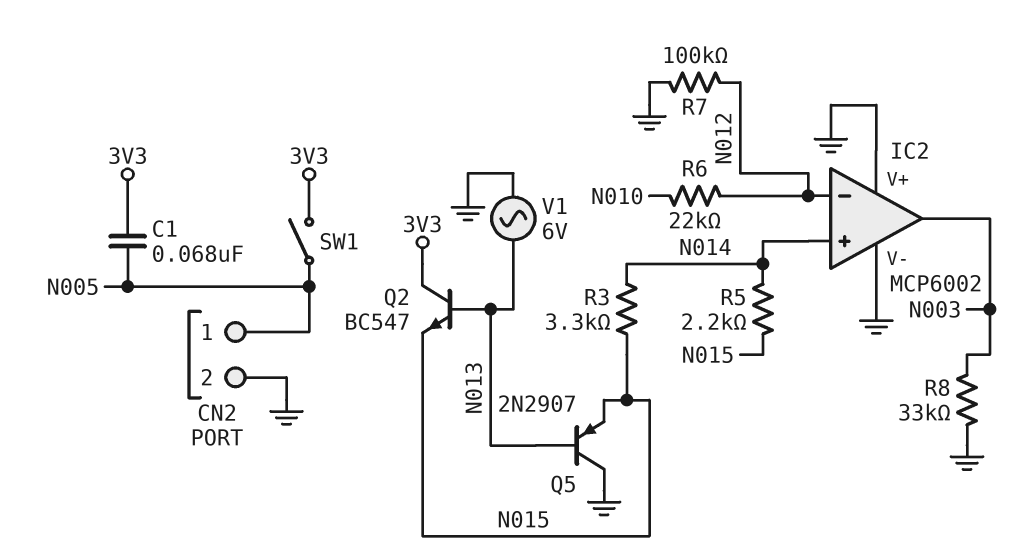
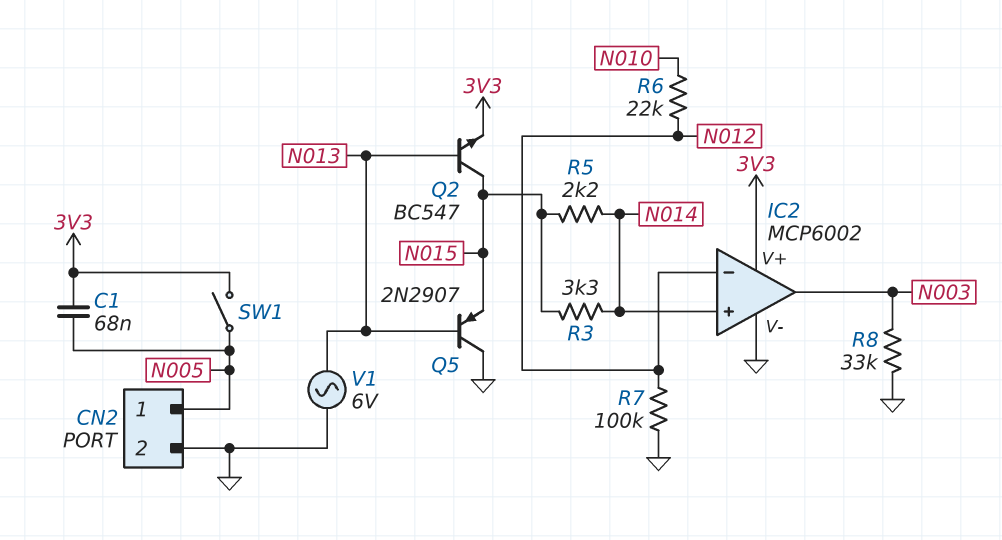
IC2 pin V+: GND -> 3V3
Q2: NPN BC547 (B N013, C 3V3, E N015) -> NPN BC547 (B N013, C N015, E 3V3)

